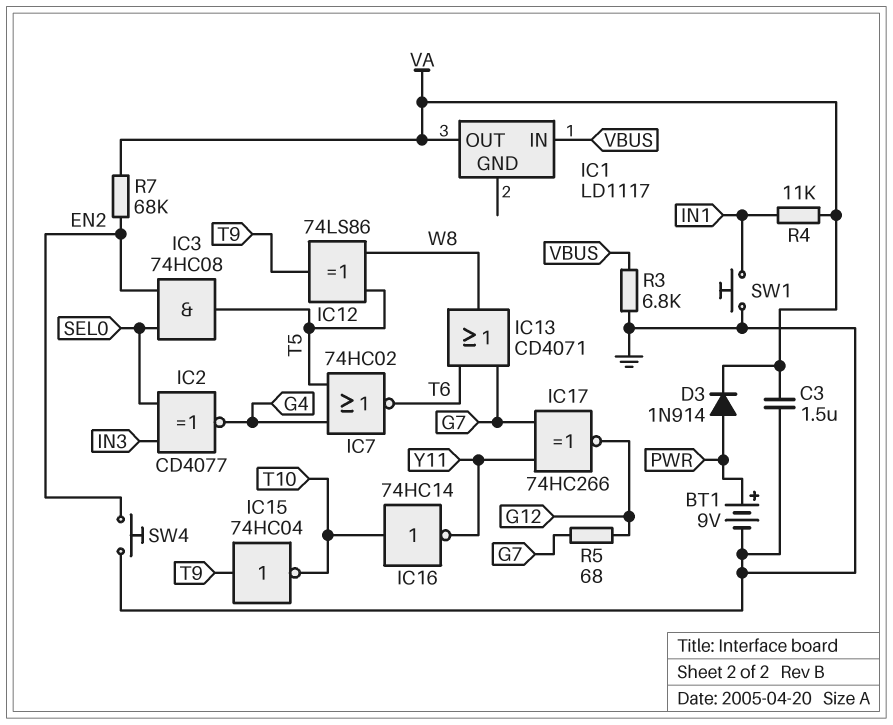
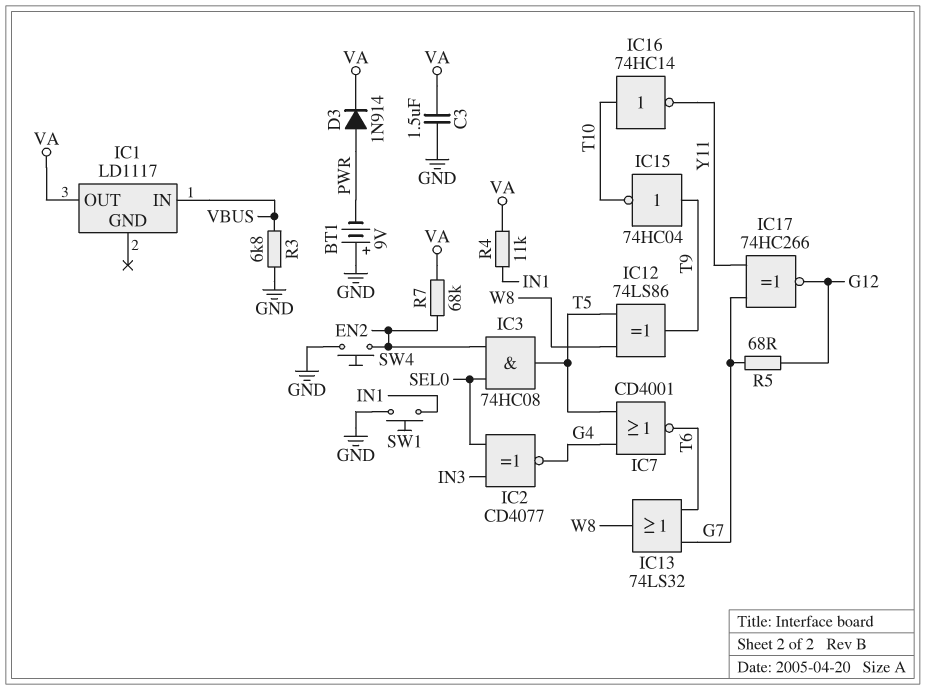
BT1: 9V (plus PWR, minus GND) -> 9V (plus GND, minus PWR)
IC7: NOR 74HC02 (in G4, in T5, out T6) -> NOR CD4001 (in G4, in T5, out T6)
IC13: OR CD4071 (in G7, in T6, out W8) -> OR 74LS32 (in G7, in T6, out W8)

